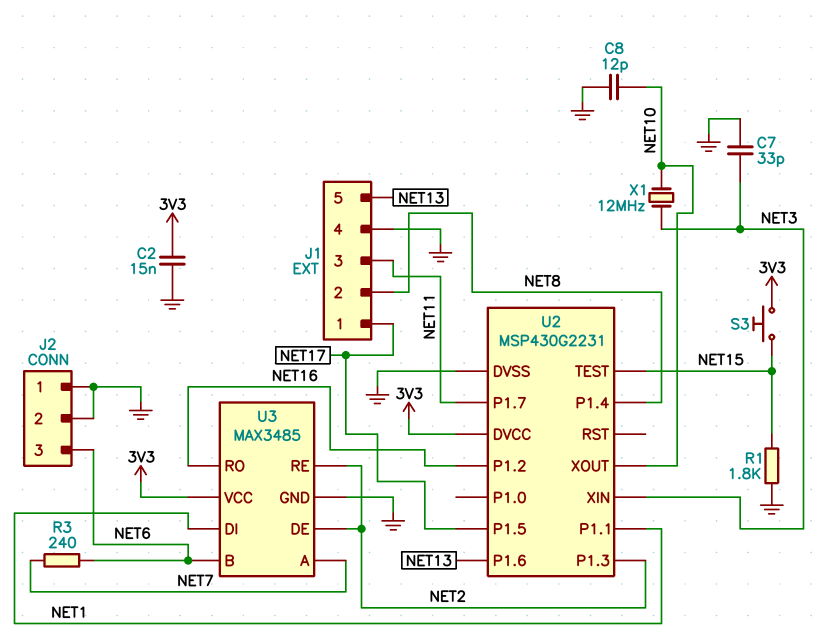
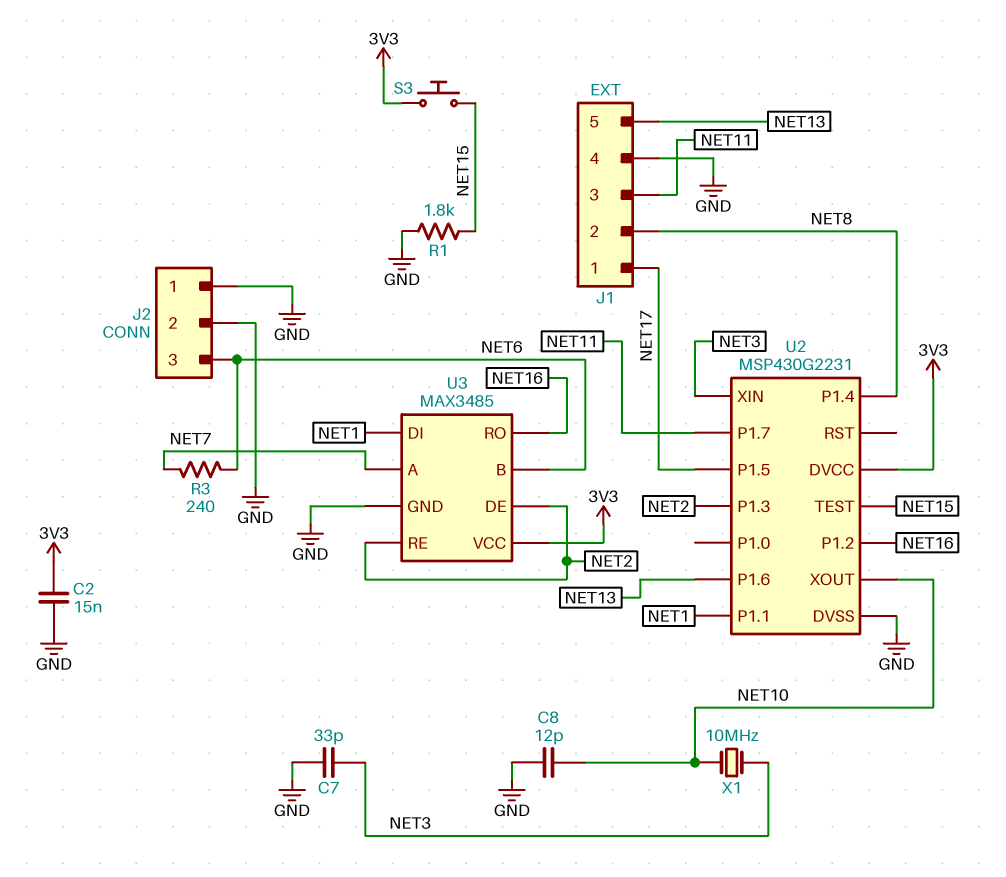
X1: 12MHz (NET3, NET10) -> 10MHz (NET3, NET10)

